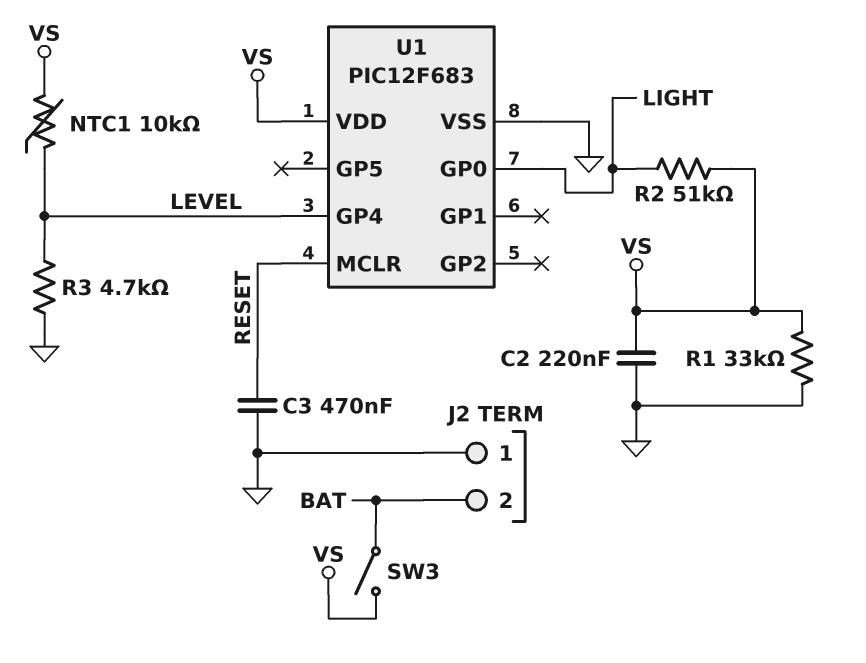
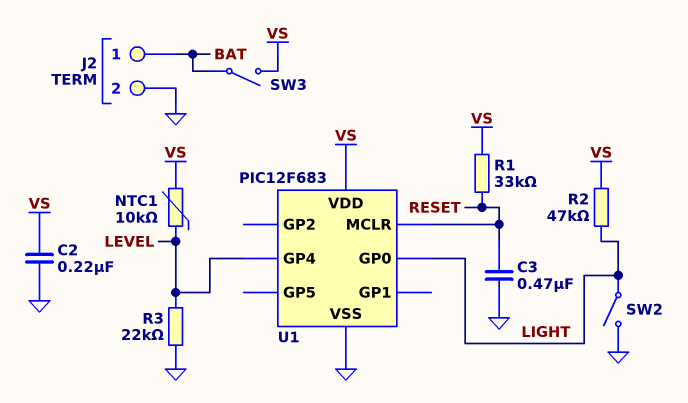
J2 pin 1: GND -> BAT
J2 pin 2: BAT -> GND
R1: 33k (GND, VS) -> 33k (RESET, VS)
R2: 51k (LIGHT, VS) -> 47k (LIGHT, VS)
R3: 4.7k (GND, LEVEL) -> 22k (GND, LEVEL)
SW2: none -> switch (GND, LIGHT)

